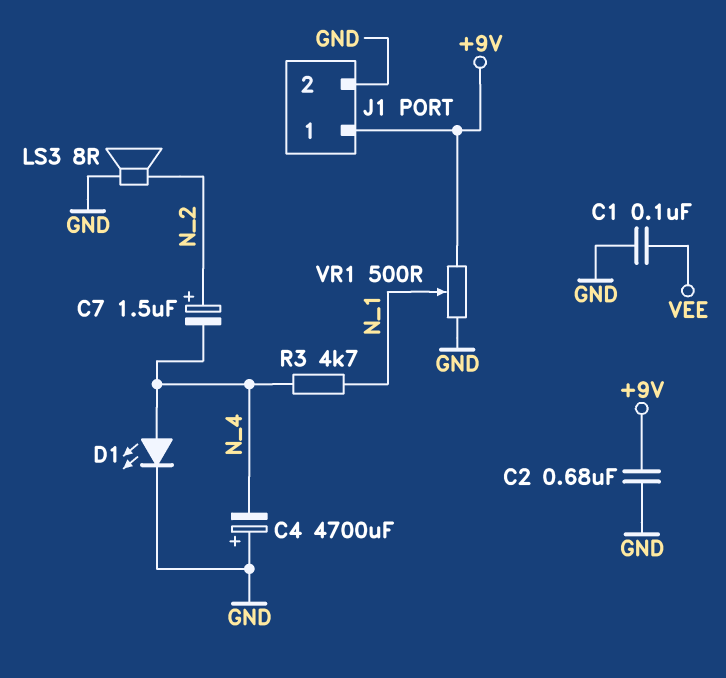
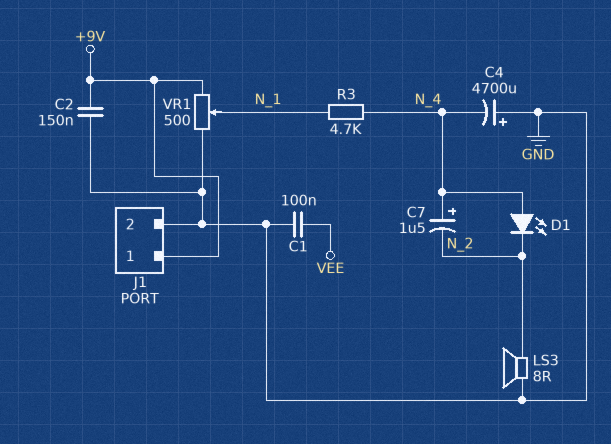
C2: 680nF (+9V, GND) -> 150nF (+9V, GND)
C7: 1.5uF (plus N_2, minus N_4) -> 1.5uF (plus N_4, minus N_2)
D1: LED (A N_4, K GND) -> LED (A N_4, K N_2)

